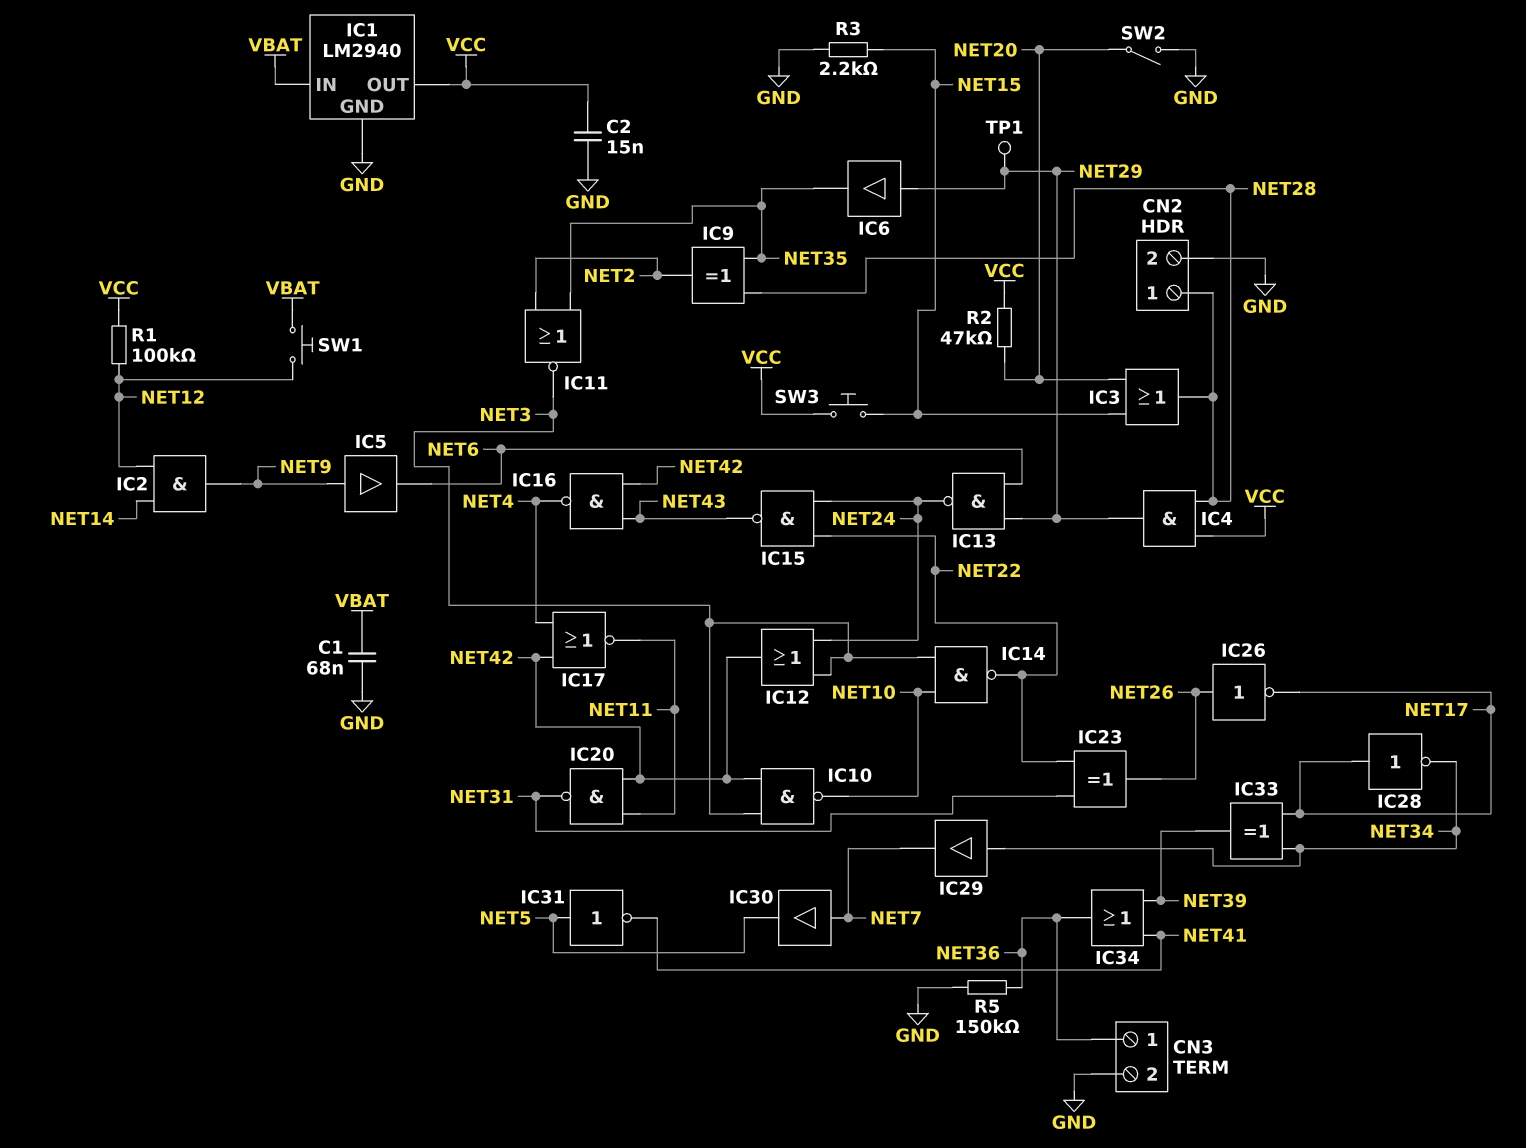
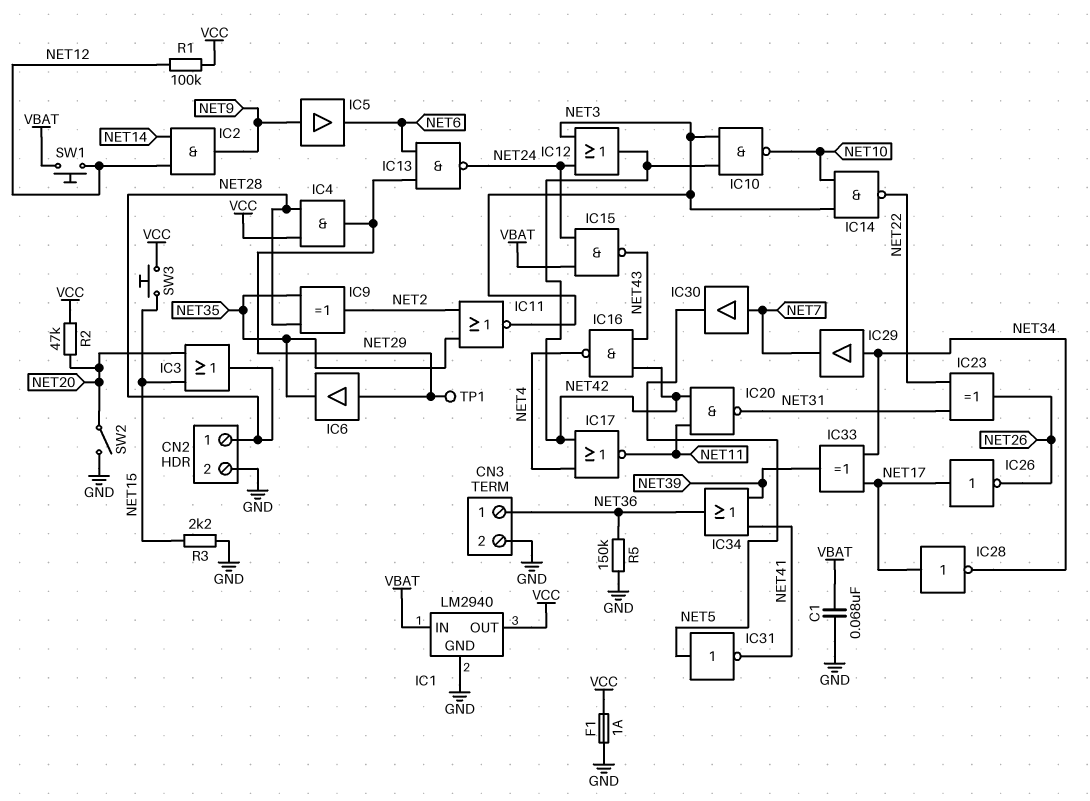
C2: 15nF (GND, VCC) -> none
F1: none -> 1A (GND, VCC)
IC15: NAND (in NET22, in NET24, out NET43) -> NAND (in NET24, in VBAT, out NET43)
IC26: NOT (in NET26, out NET17) -> NOT (in NET17, out NET26)

